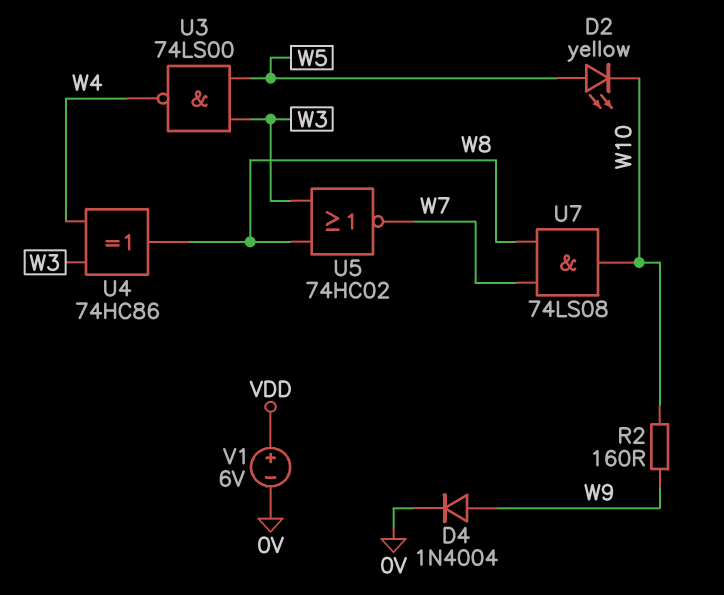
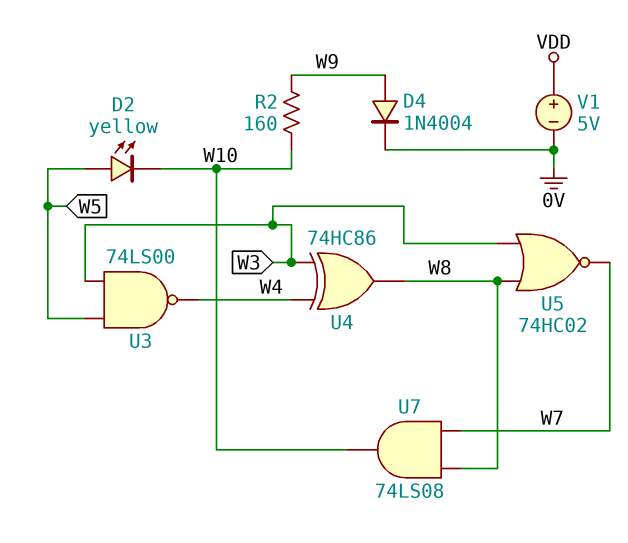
V1: 6V (plus VDD, minus 0V) -> 5V (plus VDD, minus 0V)

